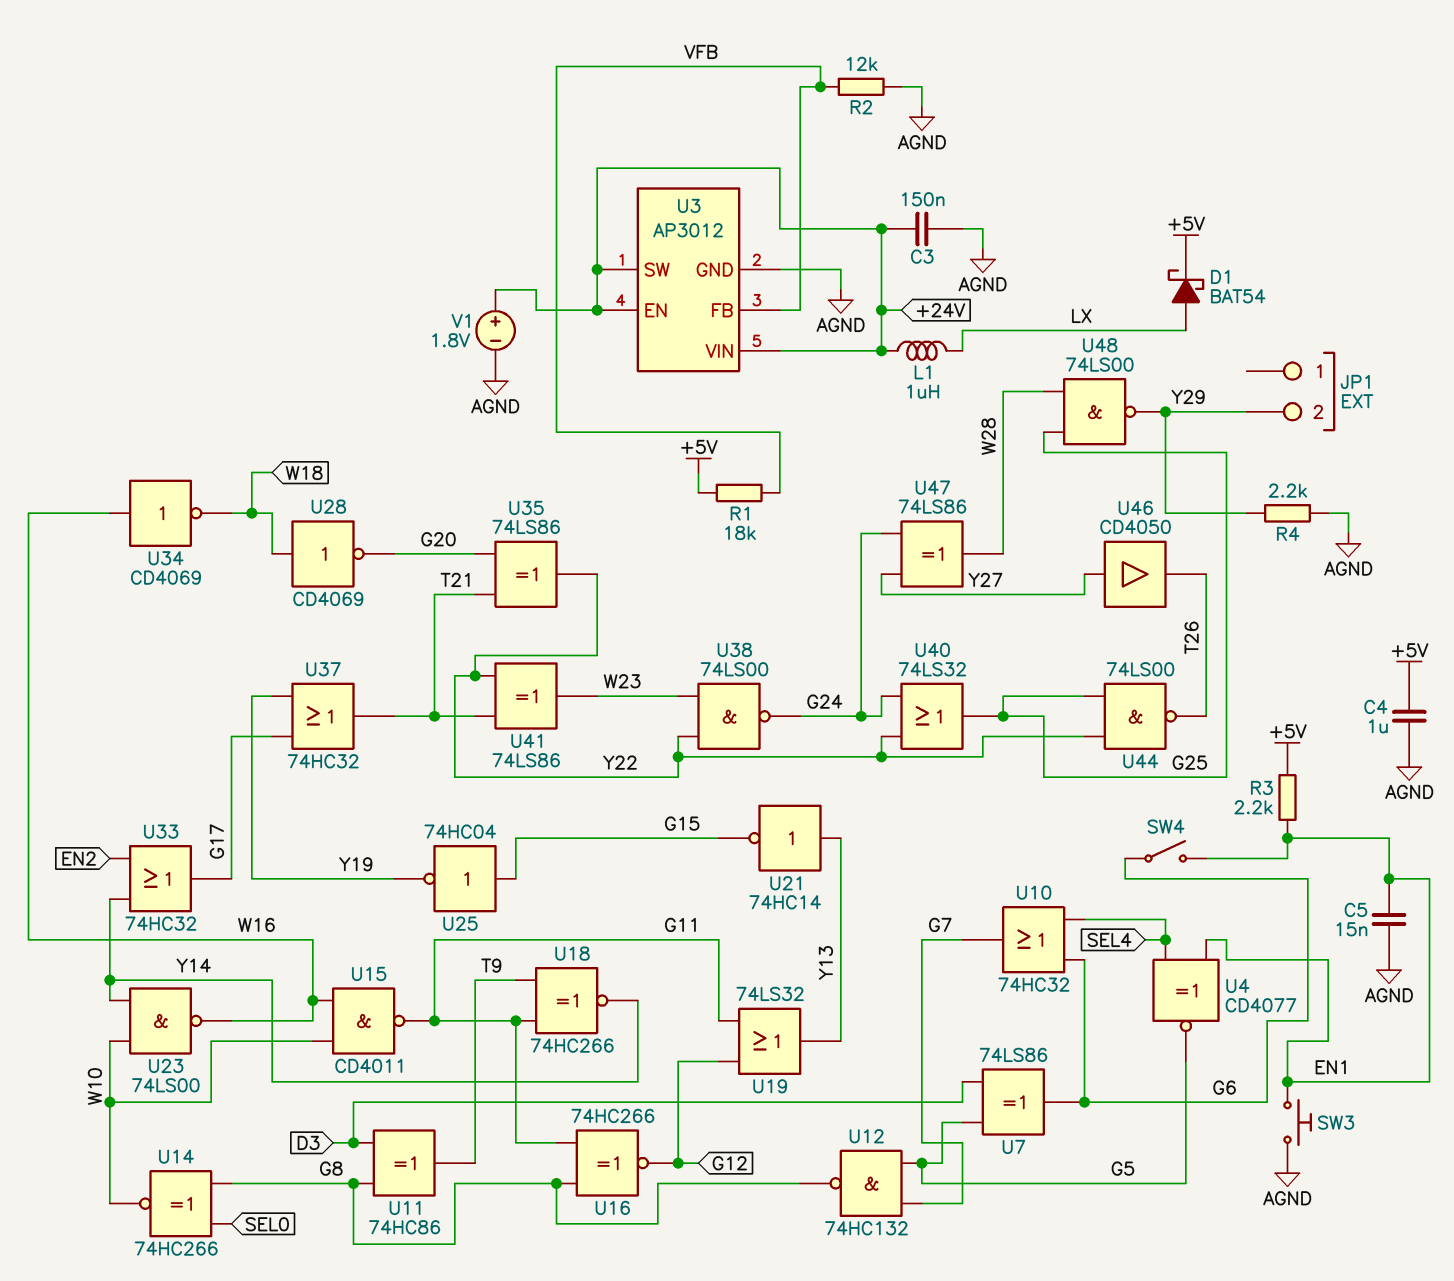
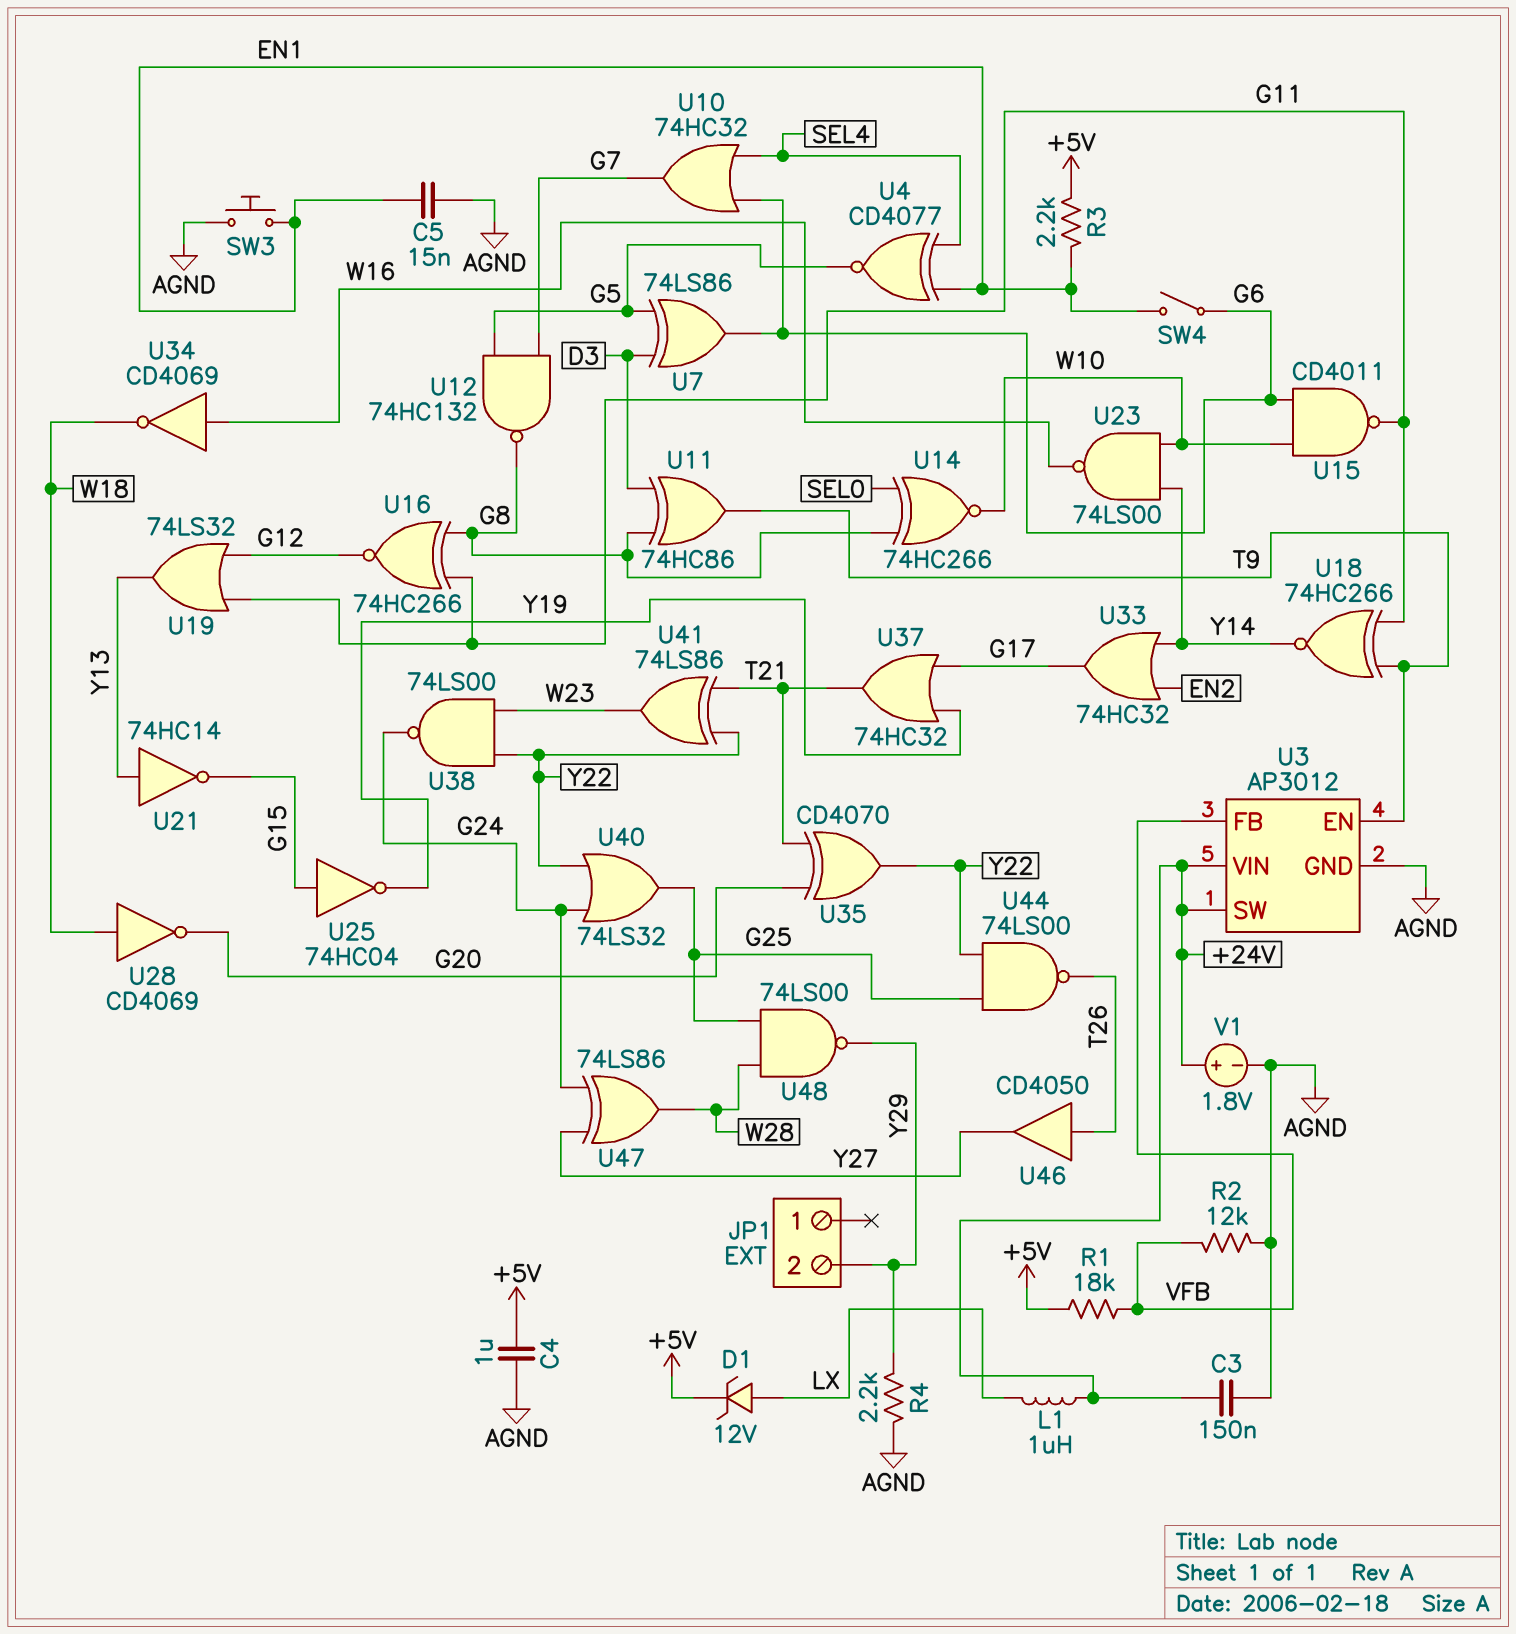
D1: schottky BAT54 (A LX, K +5V) -> zener 12V (A LX, K +5V)
U3 pin EN: +24V -> T9
U15: NAND CD4011 (in W10, in W16, out G11) -> NAND CD4011 (in G6, in W10, out G11)
U35: XOR 74LS86 (in G20, in T21, out Y22) -> XOR CD4070 (in G20, in T21, out Y22)
U46: buffer CD4050 (in Y27, out T26) -> buffer CD4050 (in T26, out Y27)

